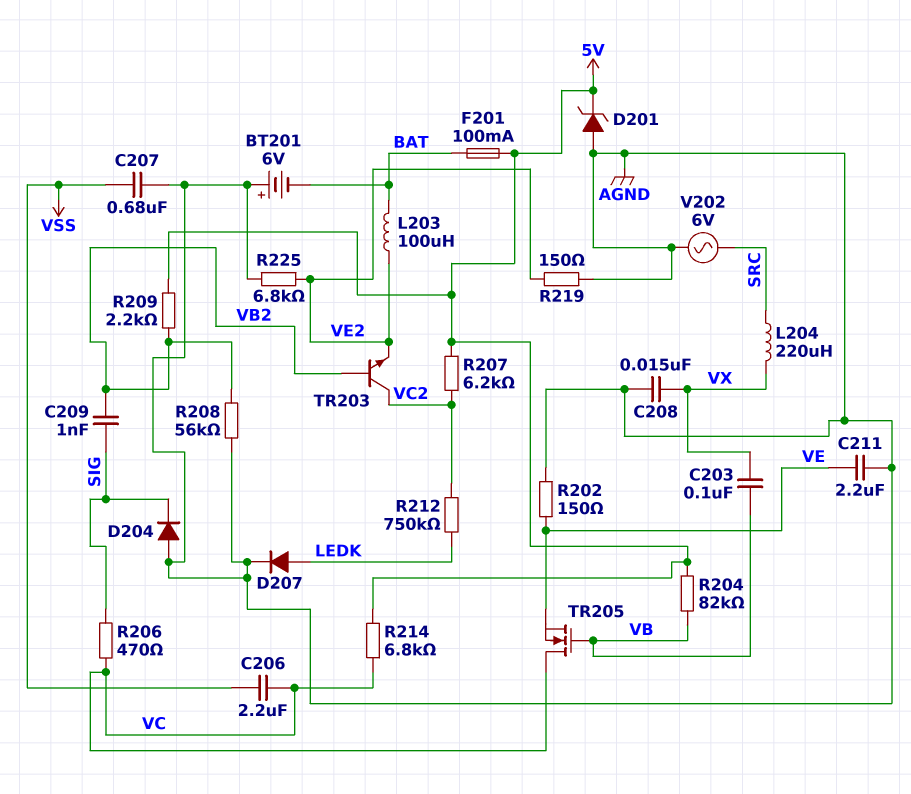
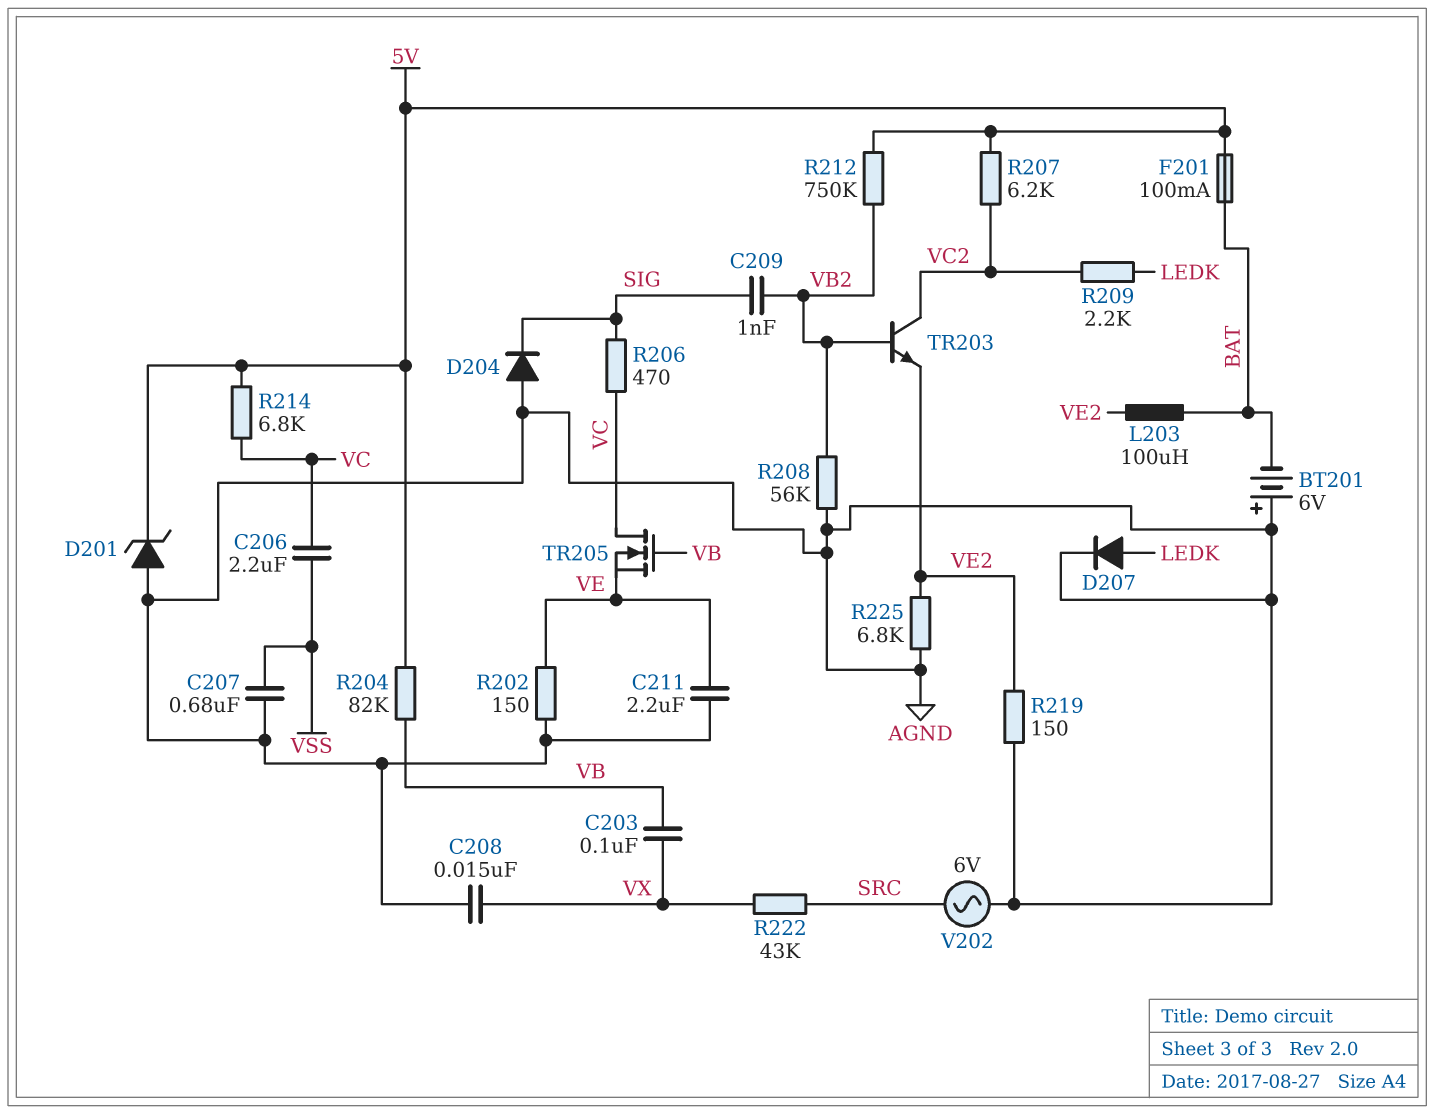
L204: 220uH (SRC, VX) -> none
R209: 2.2k (5V, VB2) -> 2.2k (LEDK, VC2)
R212: 750k (LEDK, VC2) -> 750k (5V, VB2)
R222: none -> 43k (SRC, VX)

